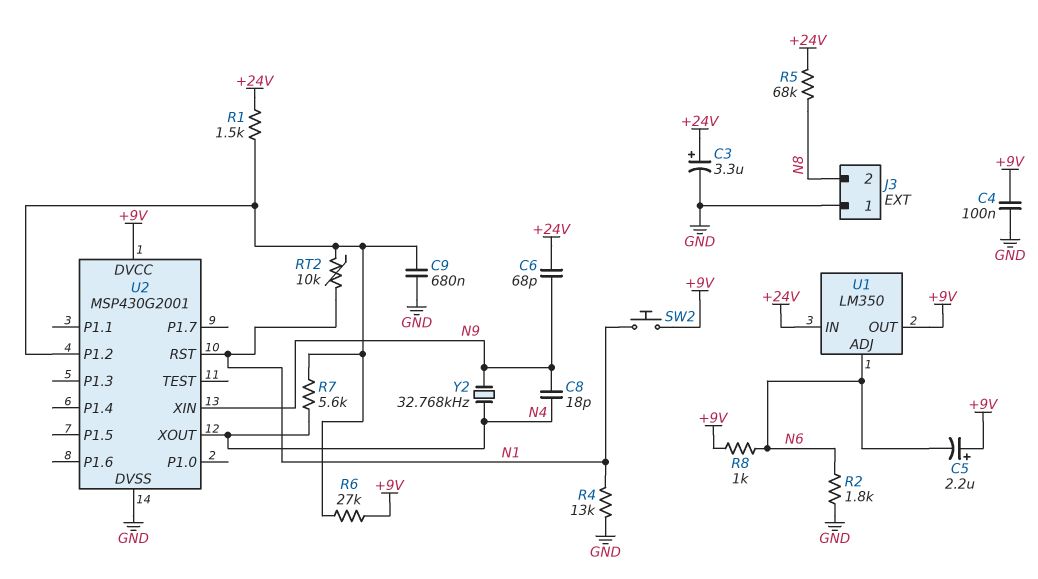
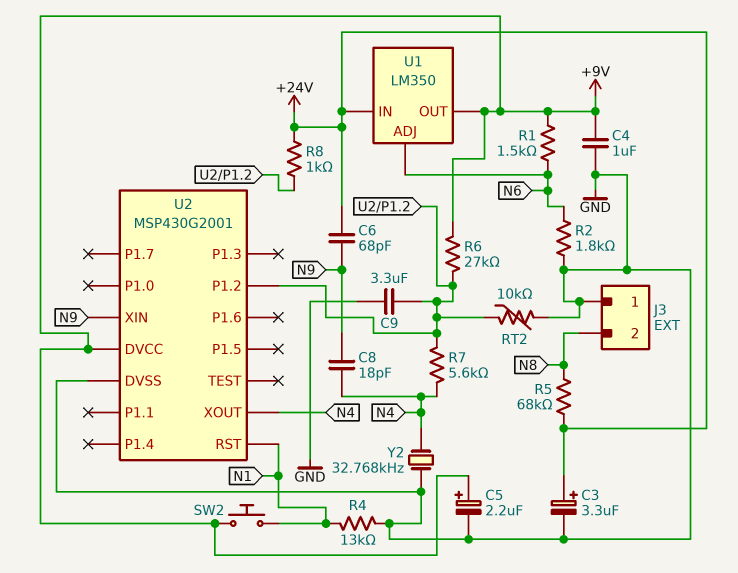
C4: 100nF (+9V, GND) -> 1uF (+9V, GND)
C5: 2.2uF (plus +9V, minus N6) -> 2.2uF (plus +9V, minus GND)
C9: 680nF (GND, U2/P1.2) -> 3.3uF (GND, U2/P1.2)
R1: 1.5k (+24V, U2/P1.2) -> 1.5k (+9V, N6)
R8: 1k (+9V, N6) -> 1k (+24V, U2/P1.2)
RT2: 10k (N1, U2/P1.2) -> 10k (GND, U2/P1.2)
Y2: 32.768kHz (N4, N9) -> 32.768kHz (GND, N4)

